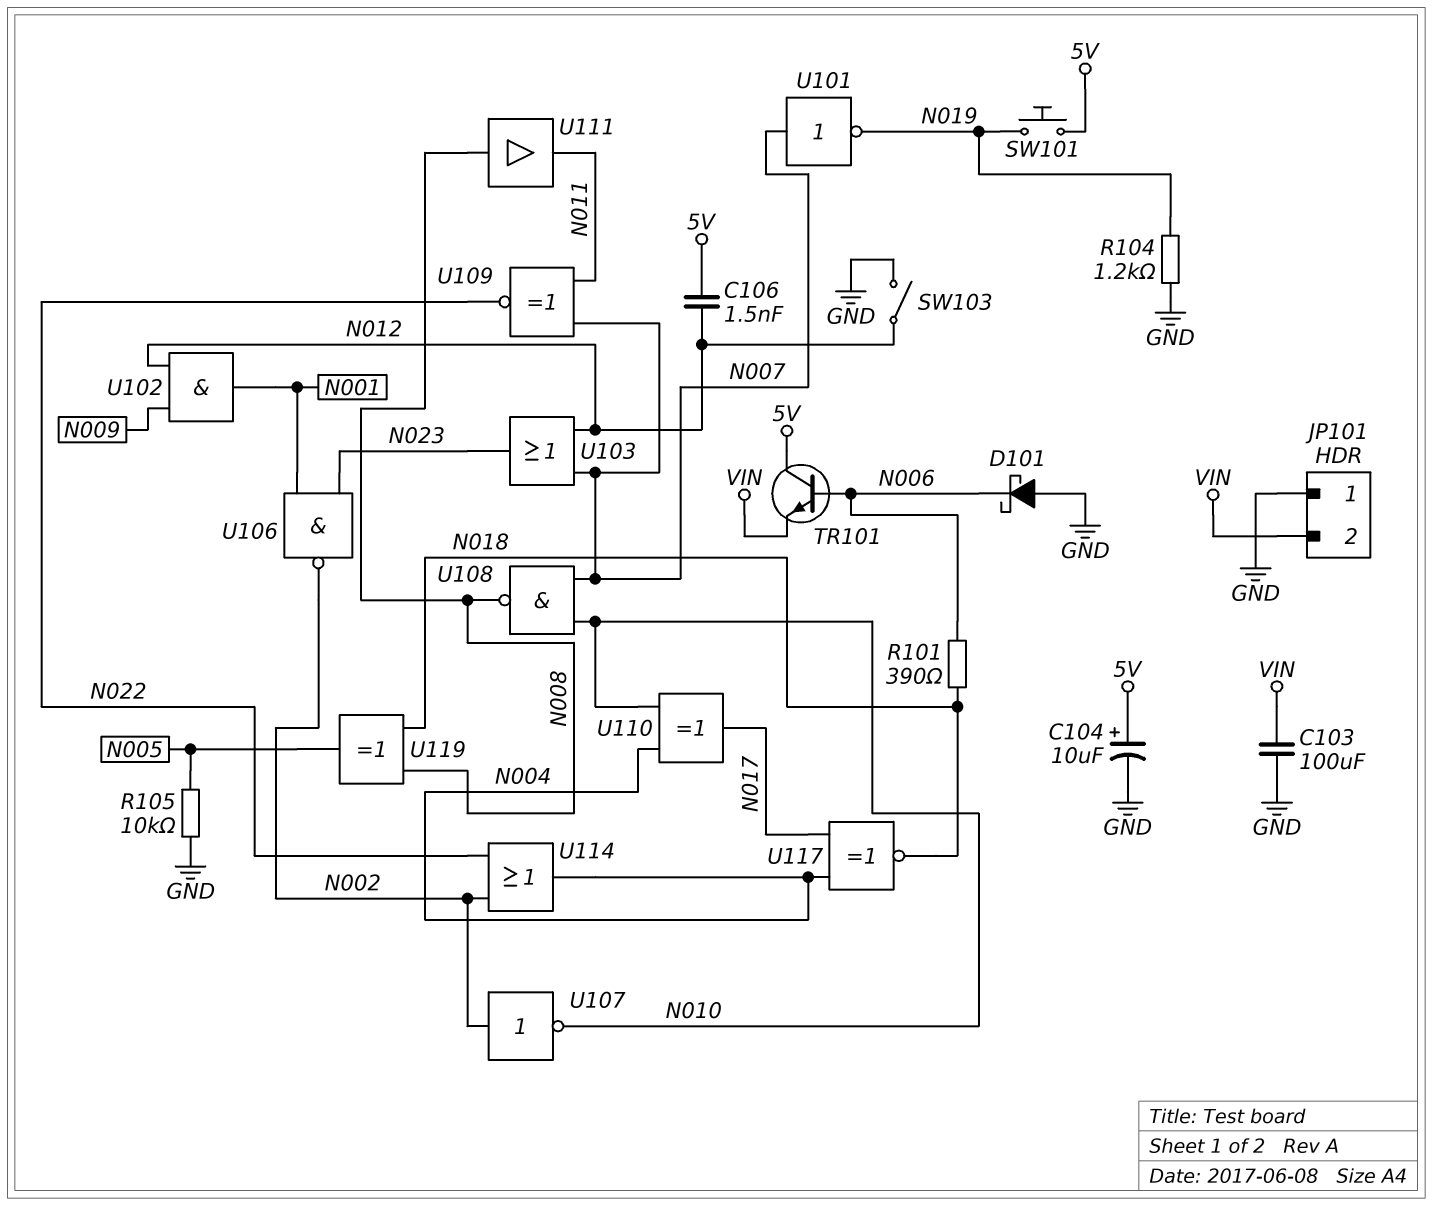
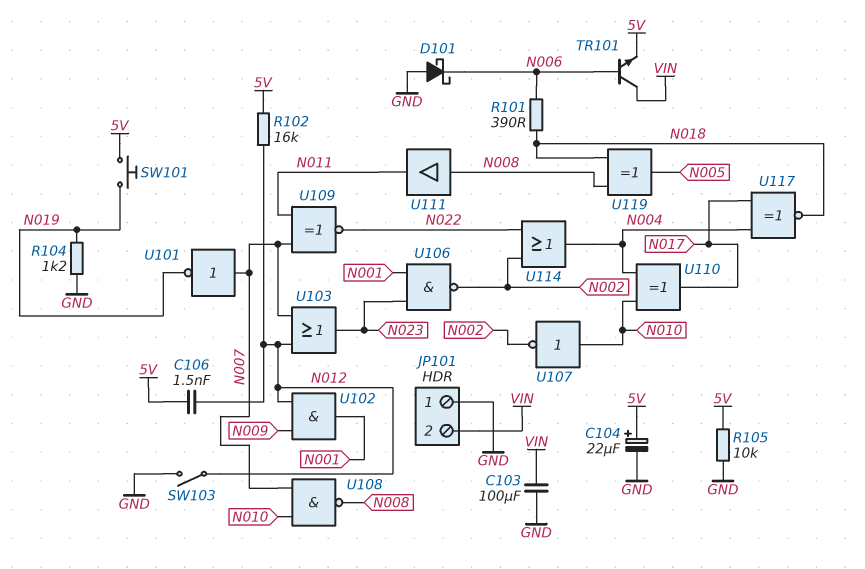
C104: 10uF (plus 5V, minus GND) -> 22uF (plus 5V, minus GND)
R102: none -> 16k (5V, N012)
R105: 10k (GND, N005) -> 10k (5V, GND)
TR101: NPN (B N006, C 5V, E VIN) -> NPN (B N006, C VIN, E 5V)
U107: NOT (in N002, out N010) -> NOT (in N010, out N002)

